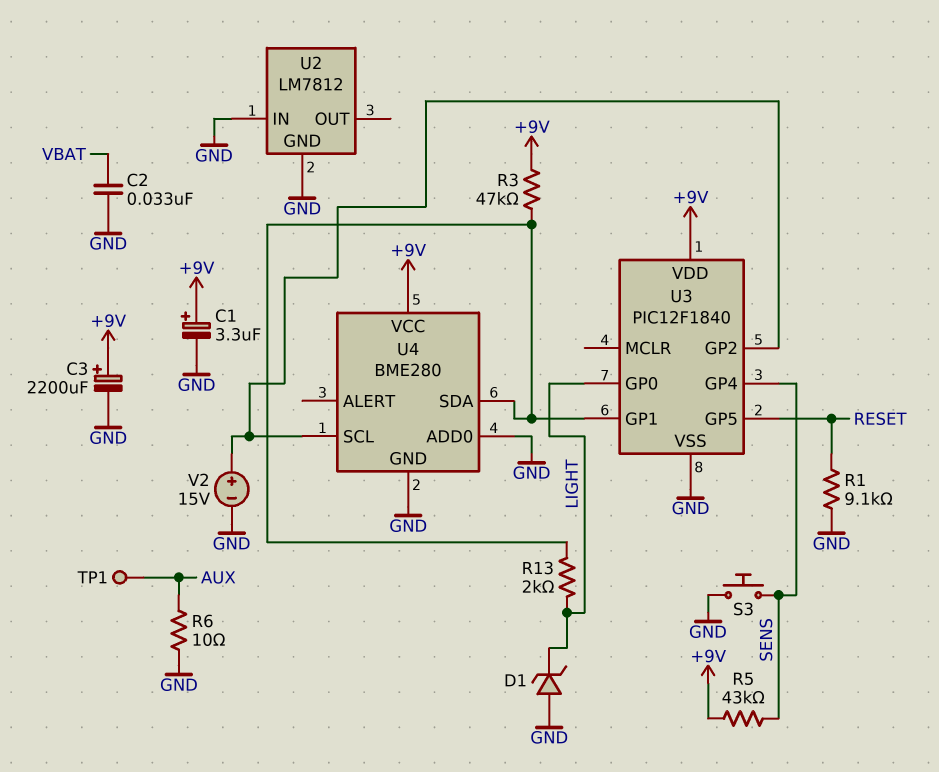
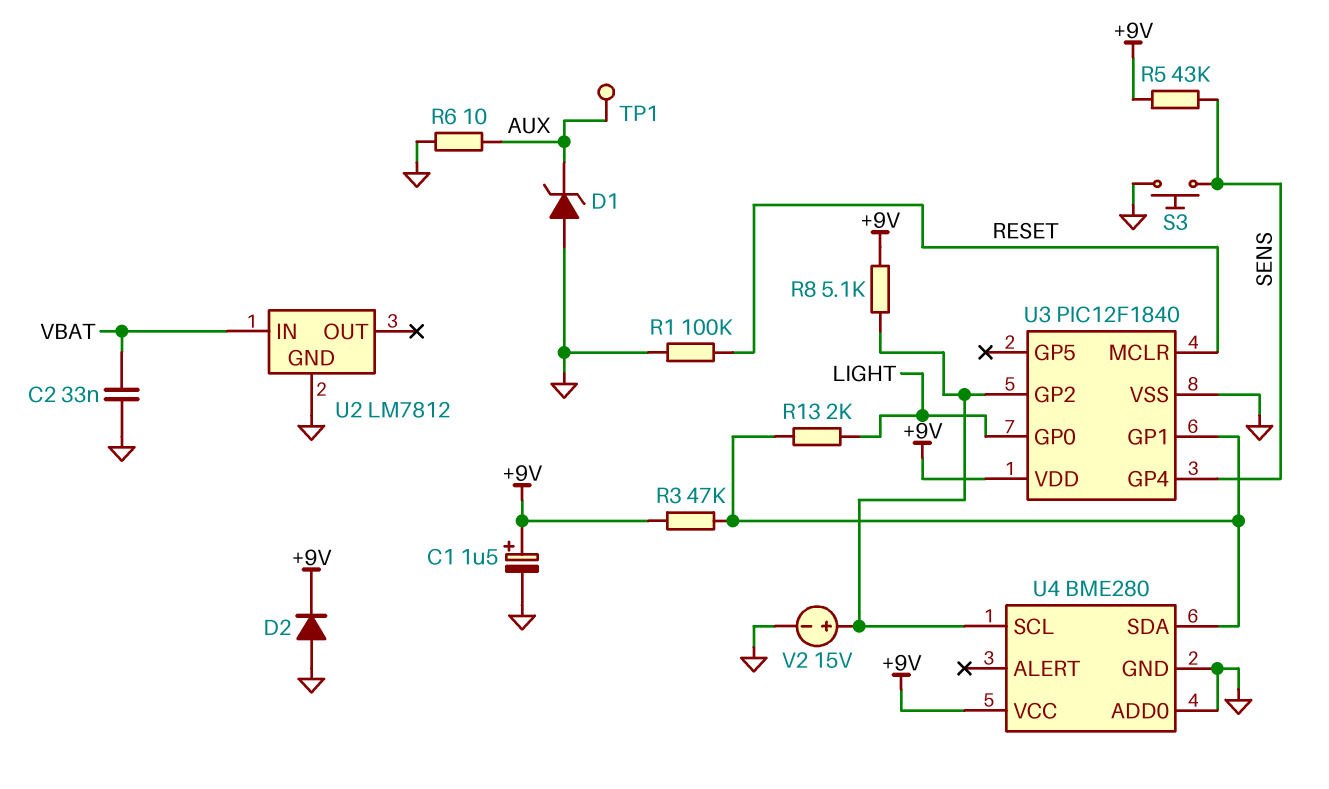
C1: 3.3uF (plus +9V, minus GND) -> 1.5uF (plus +9V, minus GND)
C3: 2200uF (plus +9V, minus GND) -> none
D1: zener (A GND, K LIGHT) -> zener (A GND, K AUX)
D2: none -> diode (A GND, K +9V)
R1: 9.1k (GND, RESET) -> 100k (GND, RESET)
R8: none -> 5.1k (+9V, U3/GP2)
U2 pin IN: GND -> VBAT
U3 pin GP5: RESET -> none
U3 pin MCLR: none -> RESET

